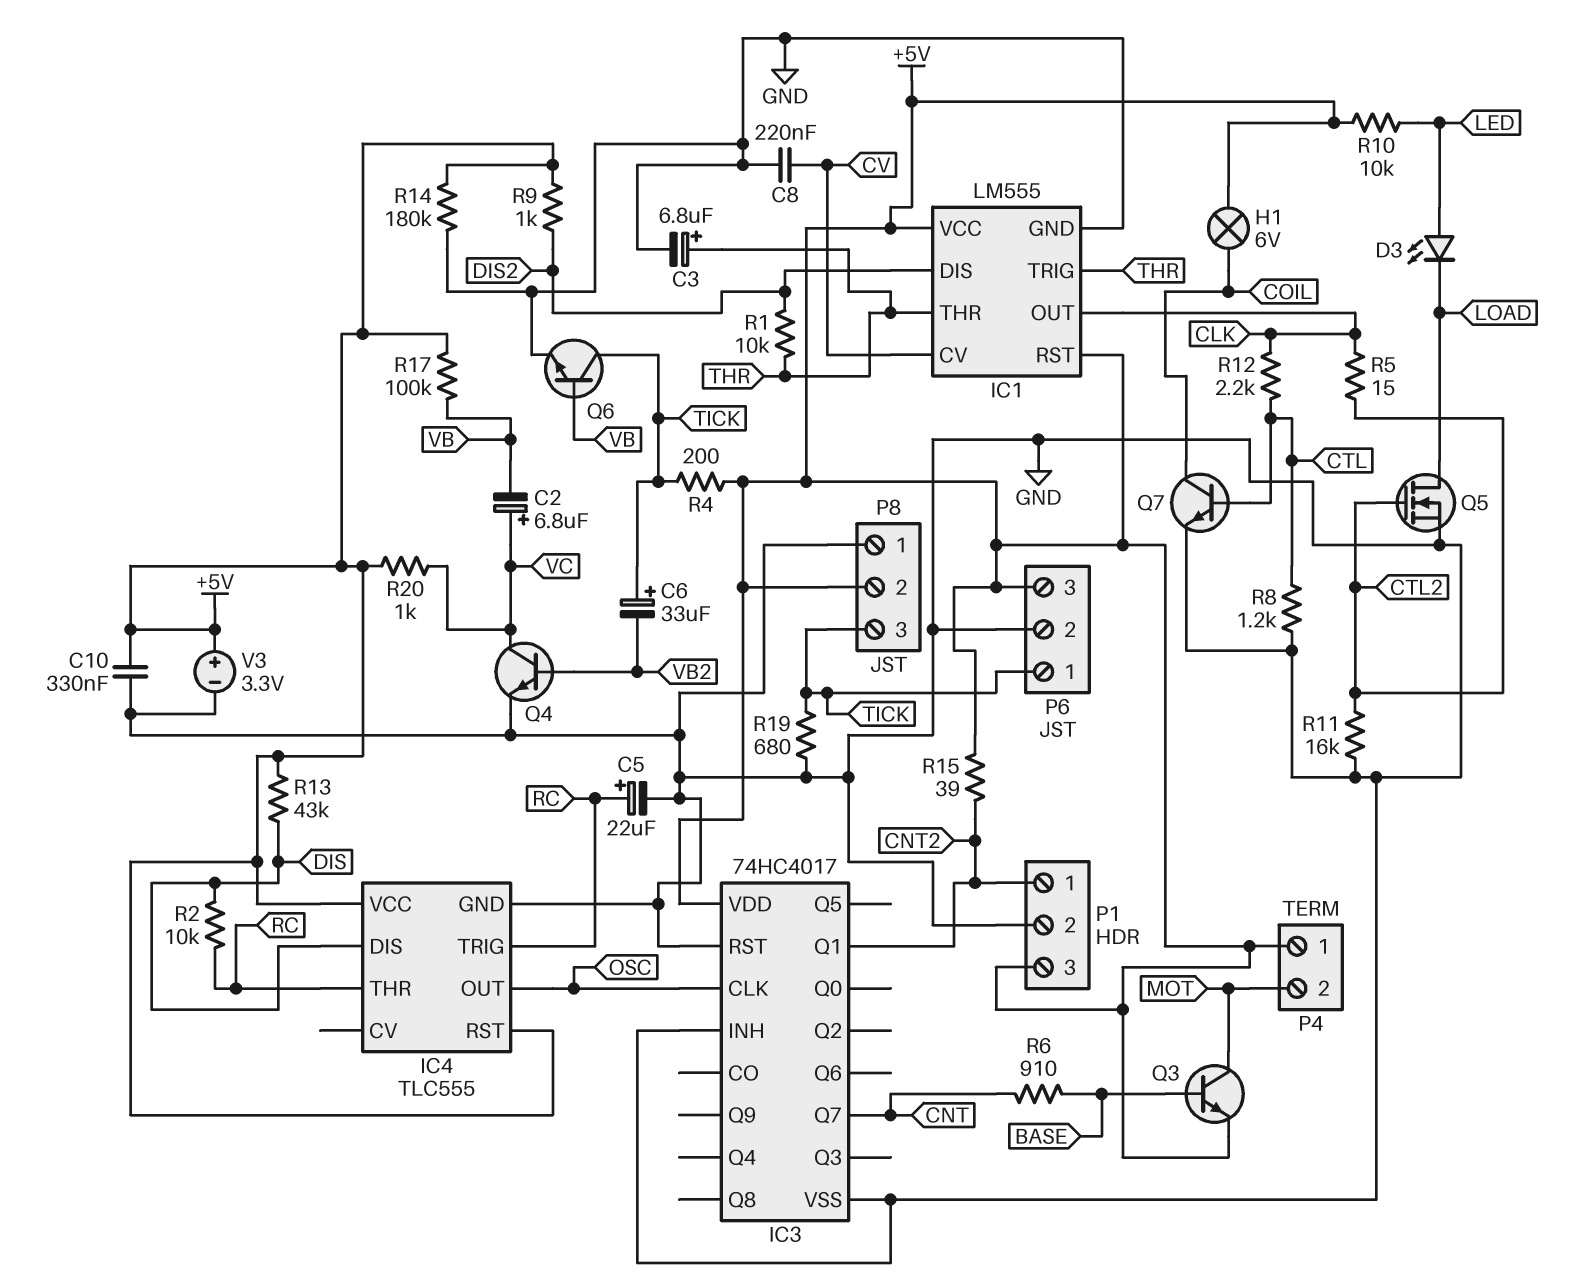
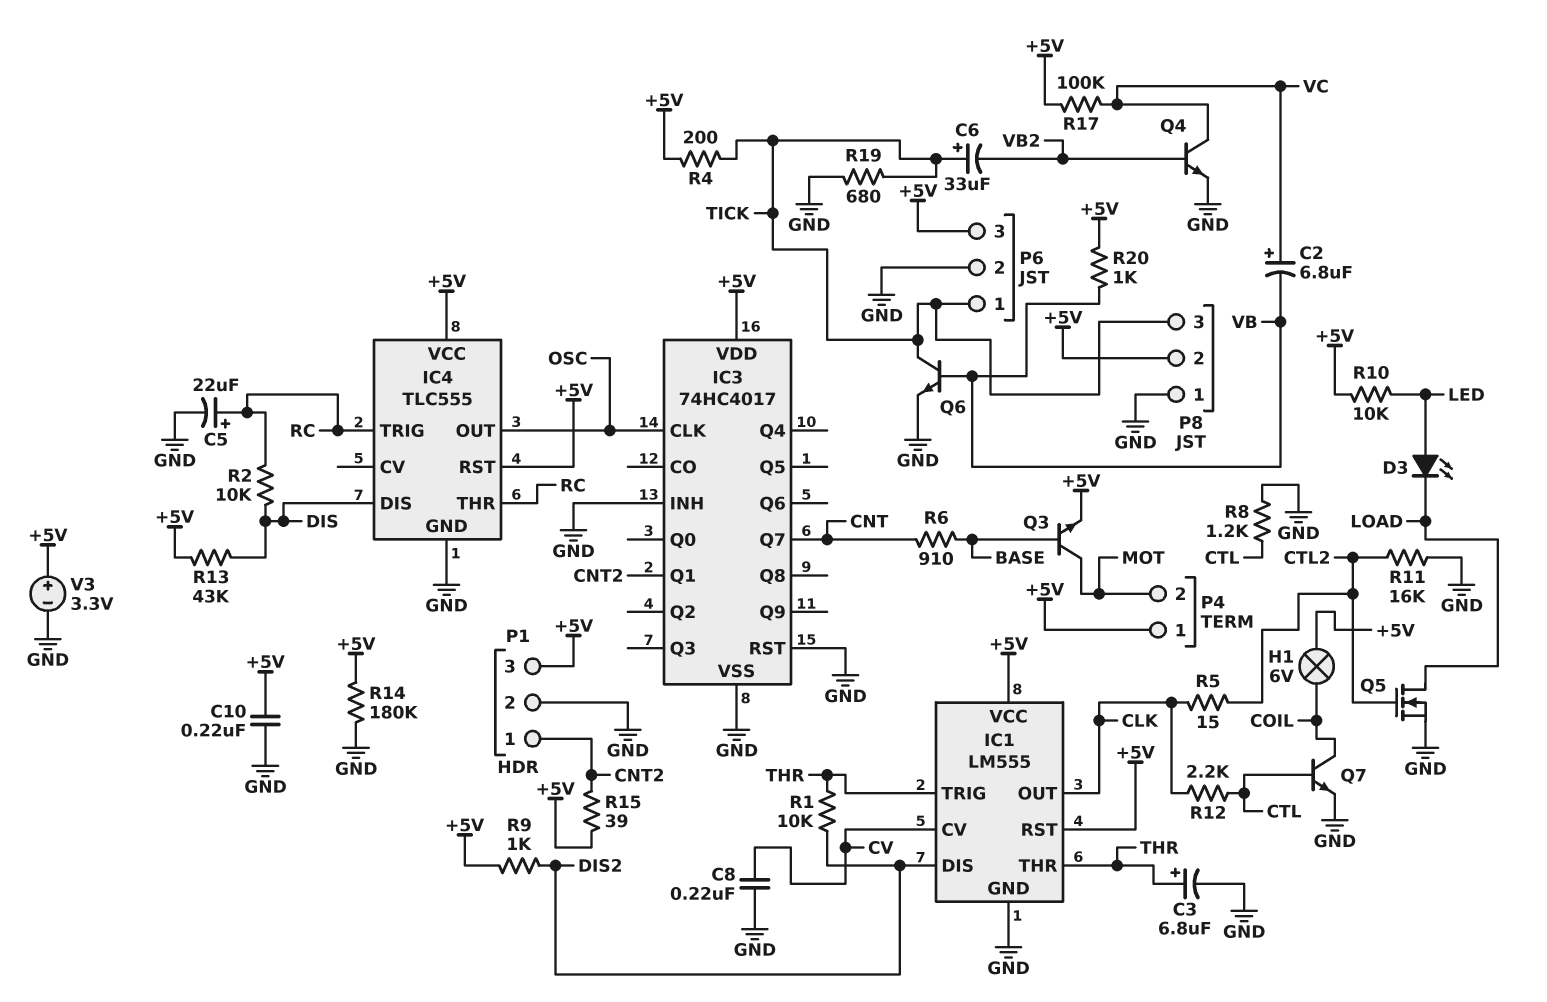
C10: 330nF (+5V, GND) -> 220nF (+5V, GND)
R17: 100k (+5V, VB) -> 100k (+5V, VC)
R20: 1k (+5V, VC) -> 1k (+5V, VB)

